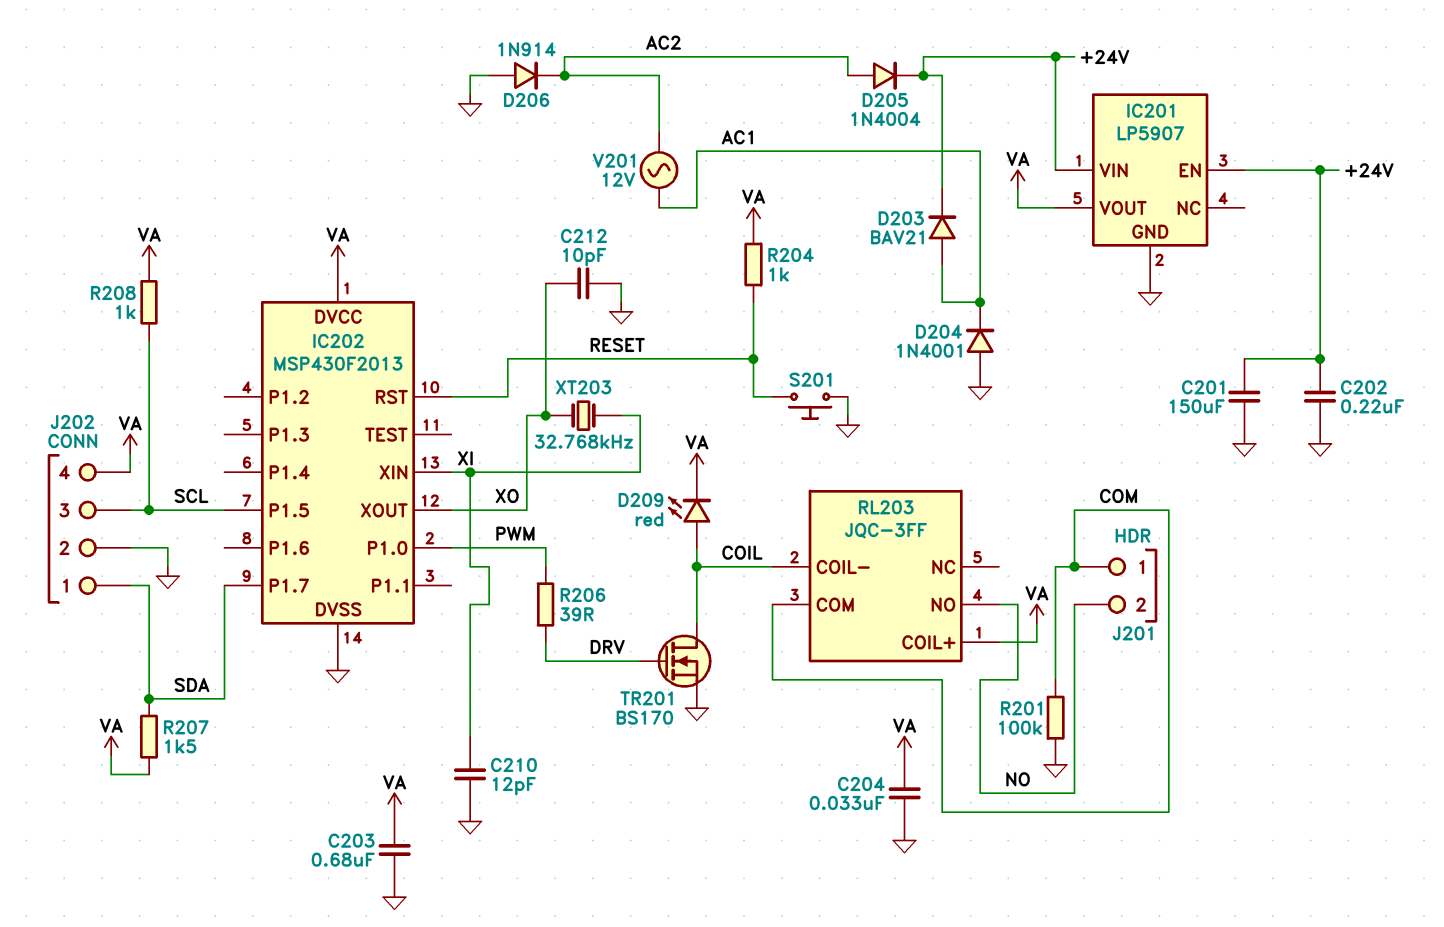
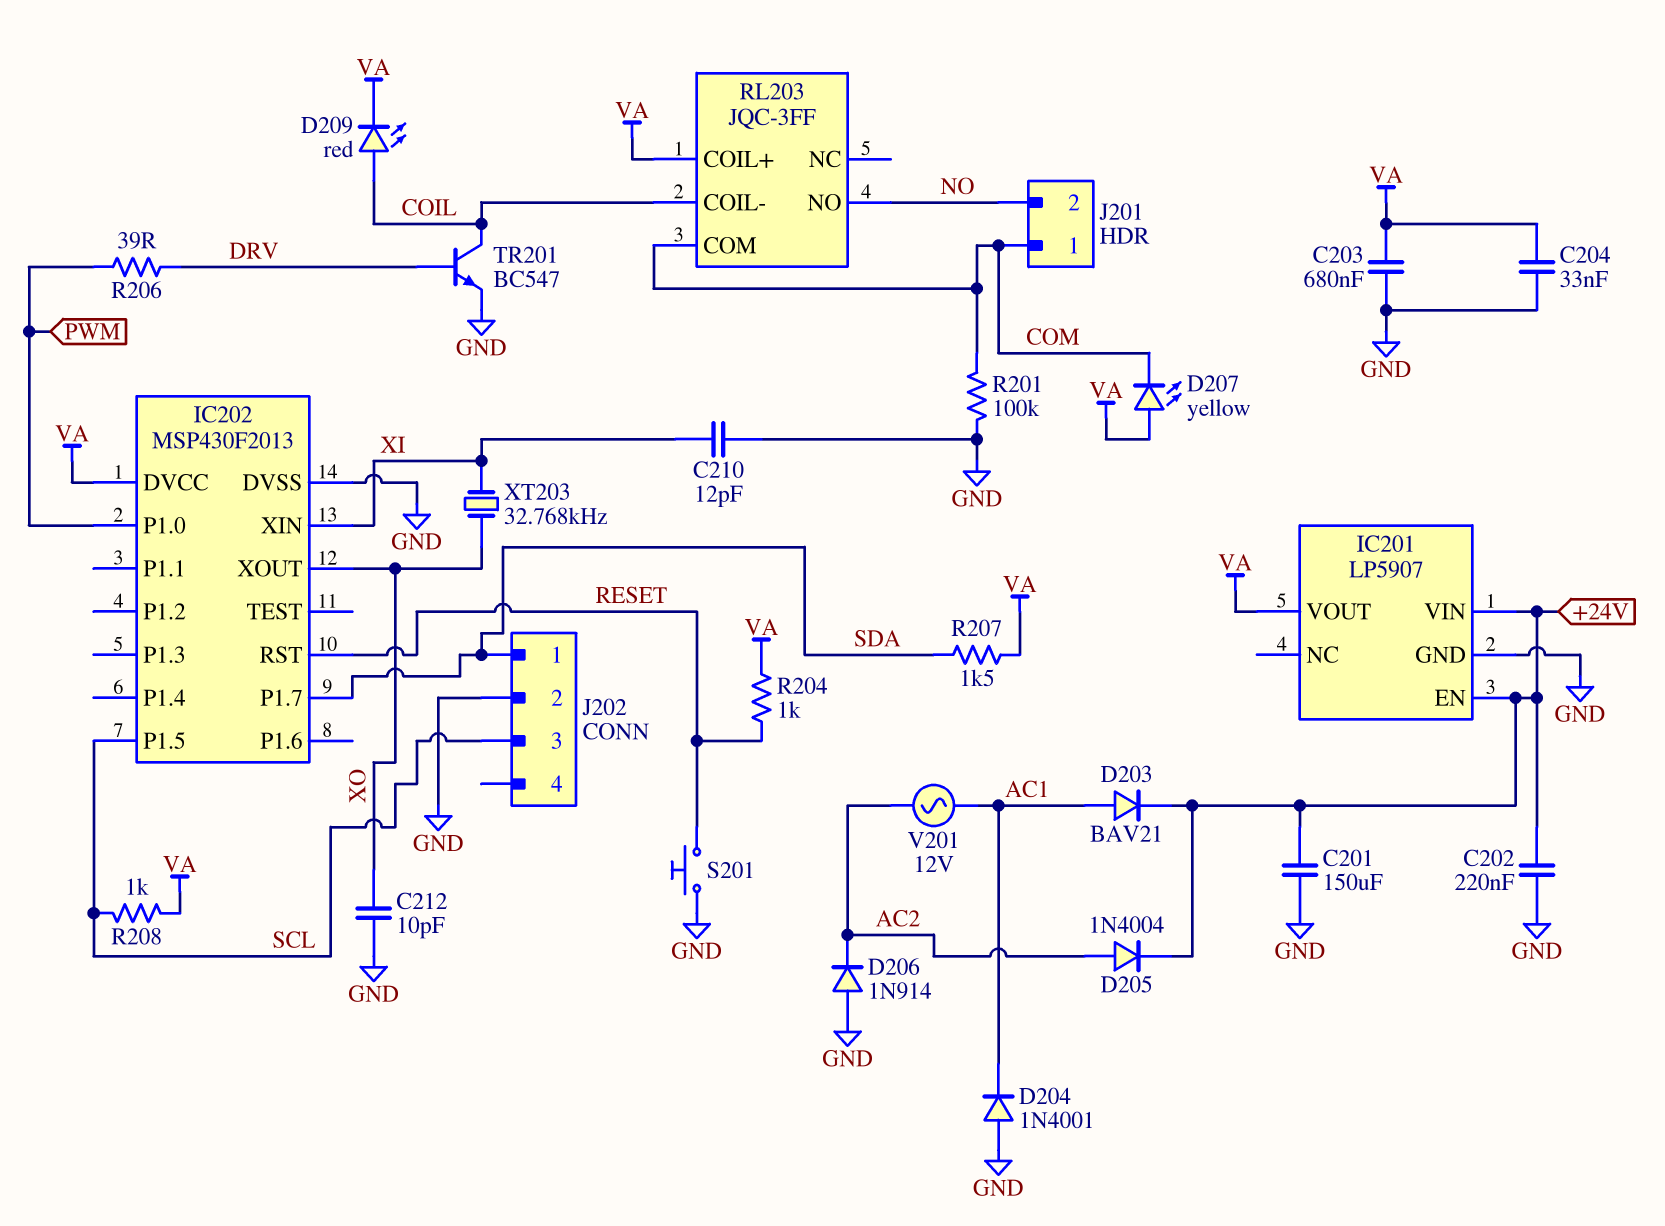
D207: none -> LED yellow (A VA, K COM)
J202 pin 4: VA -> none
TR201: NMOS BS170 (G DRV, D COIL, S GND) -> NPN BC547 (B DRV, C COIL, E GND)

